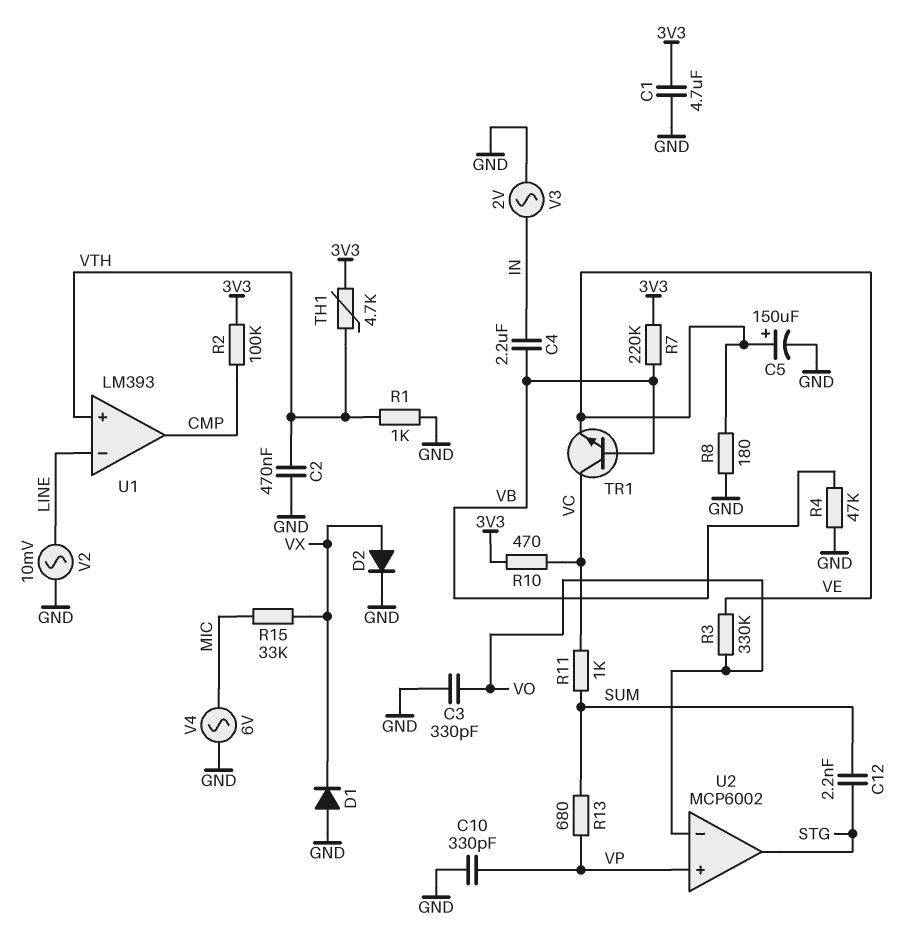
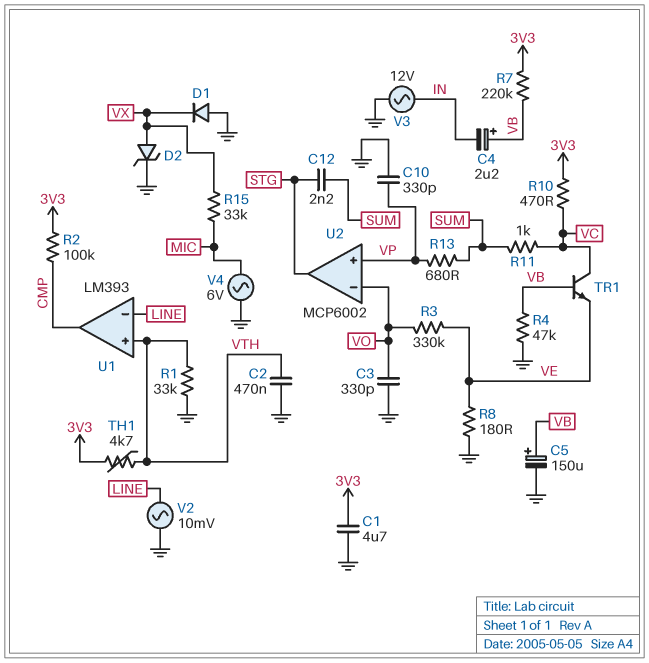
C4: 2.2uF (IN, VB) -> 2.2uF (plus VB, minus IN)
C5: 150uF (plus VE, minus GND) -> 150uF (plus VB, minus GND)
D2: diode (A VX, K GND) -> zener (A VX, K GND)
R1: 1k (GND, VTH) -> 33k (GND, VTH)
V3: AC 2V (GND, IN) -> AC 12V (GND, IN)

